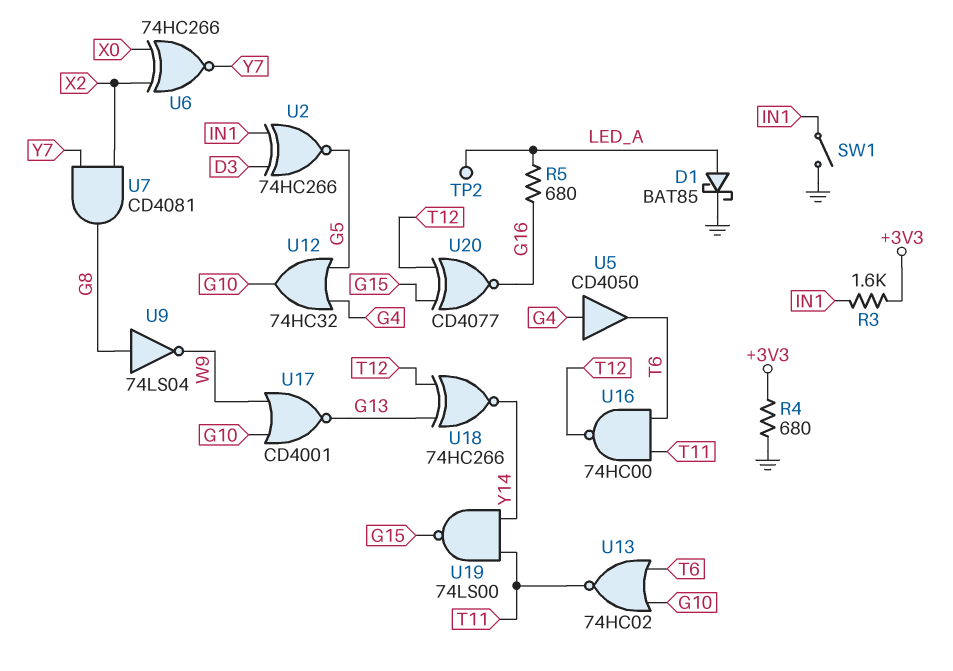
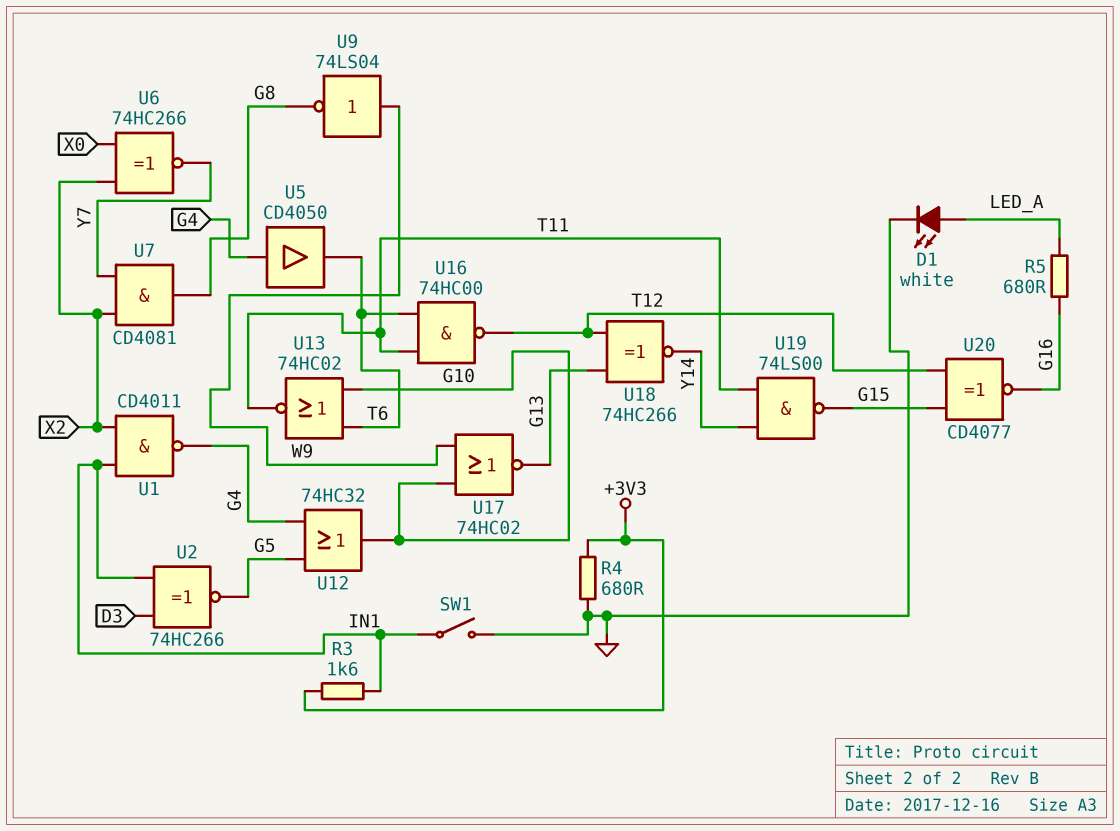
D1: schottky BAT85 (A LED_A, K GND) -> LED white (A LED_A, K GND)
TP2: test point (LED_A) -> none
U1: none -> NAND CD4011 (in IN1, in X2, out G4)
U9: NOT 74LS04 (in G8, out W9) -> NOT 74LS04 (in W9, out G8)
U17: NOR CD4001 (in G10, in W9, out G13) -> NOR 74HC02 (in G10, in W9, out G13)

